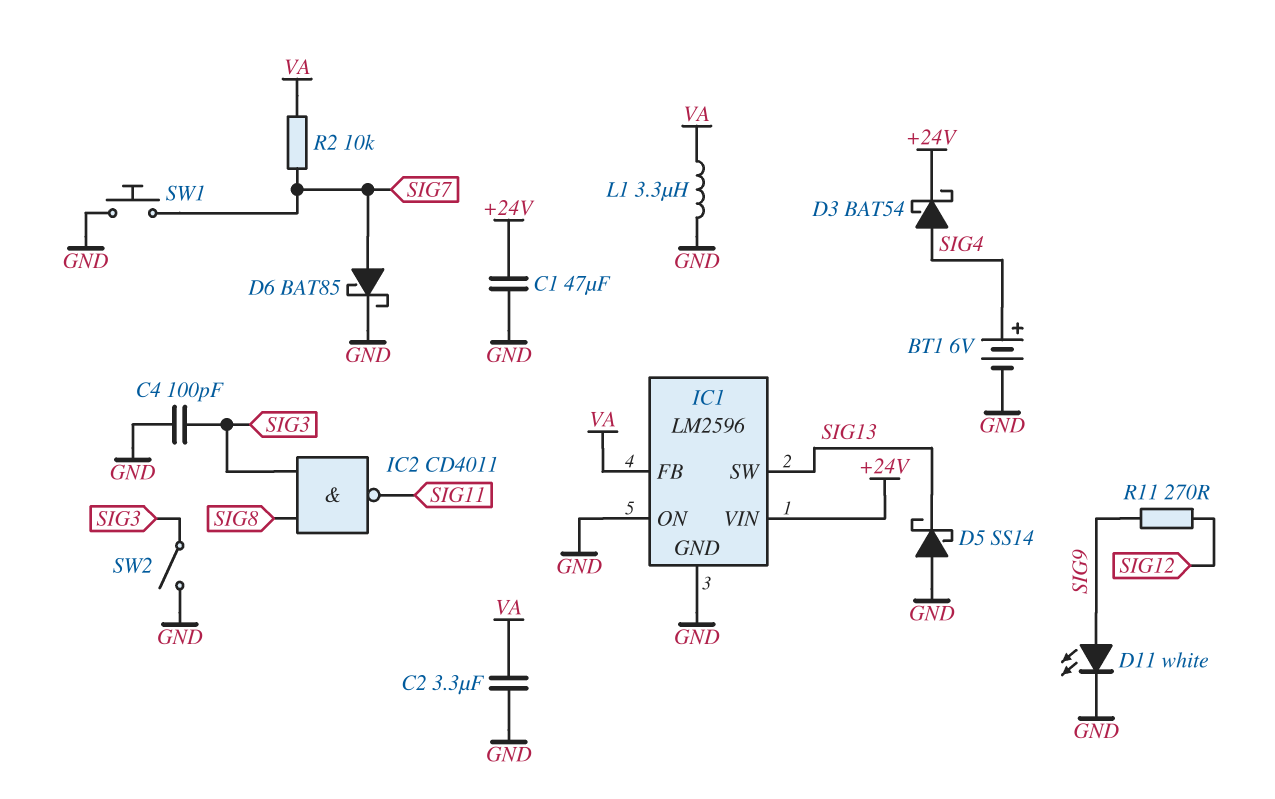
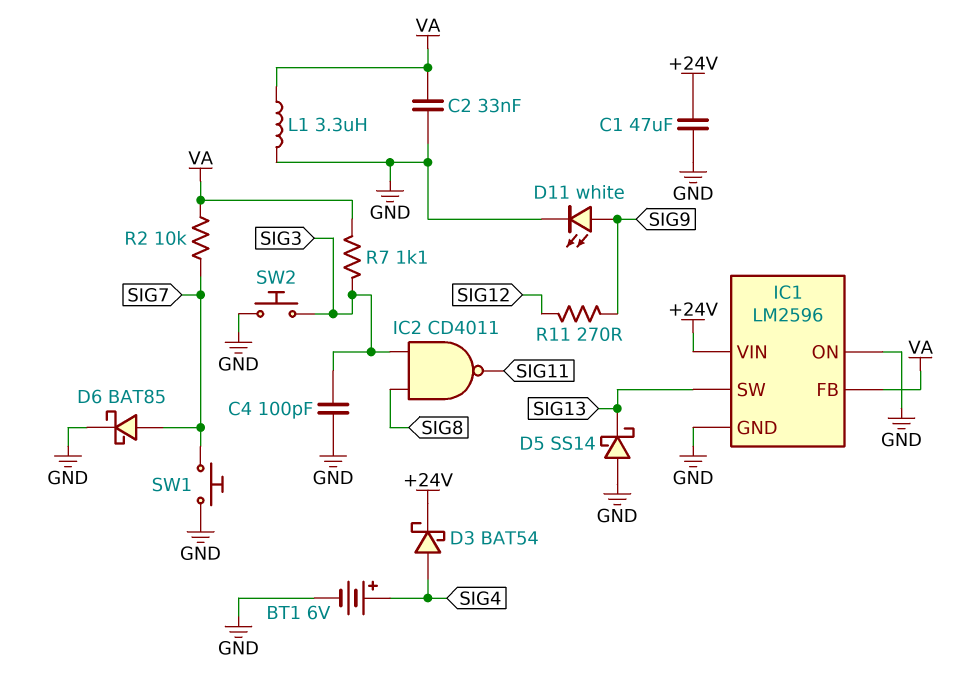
C2: 3.3uF (GND, VA) -> 33nF (GND, VA)
R7: none -> 1.1k (SIG3, VA)
SW2: switch (GND, SIG3) -> button (GND, SIG3)

